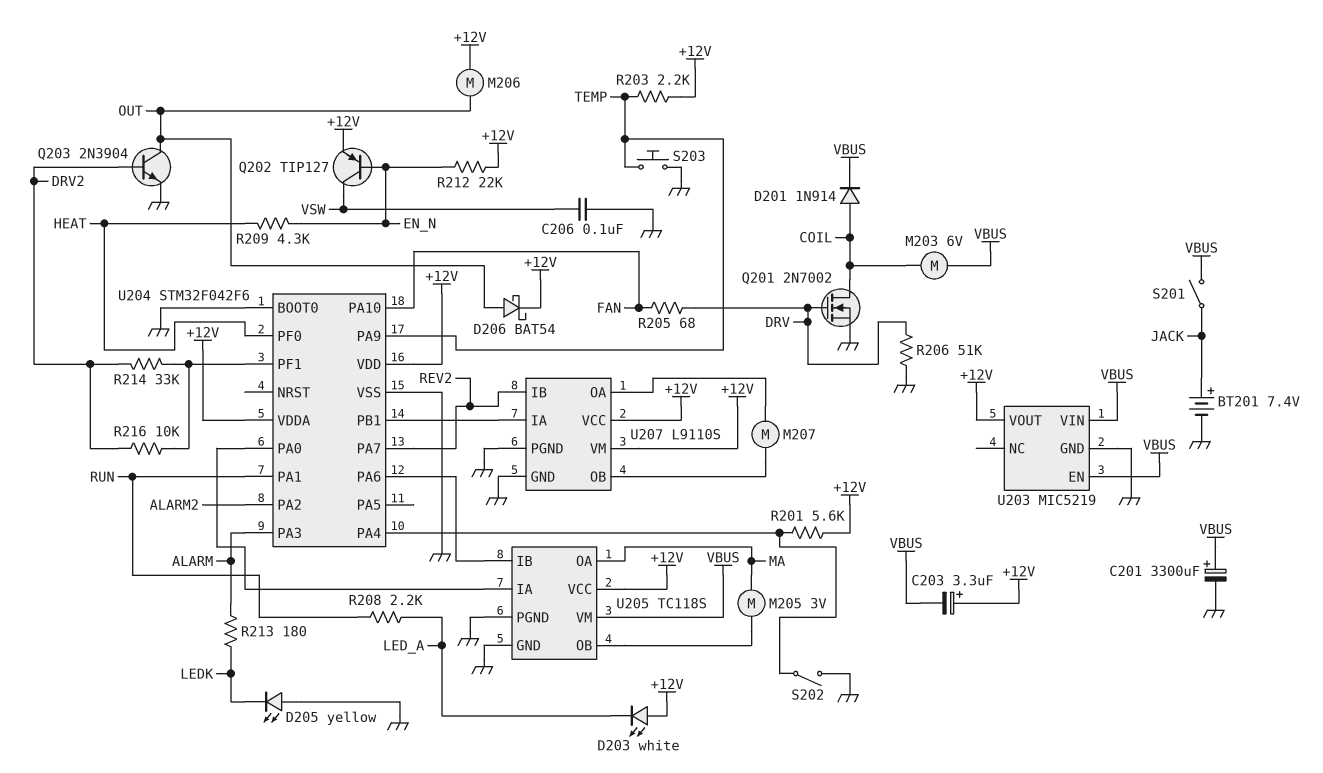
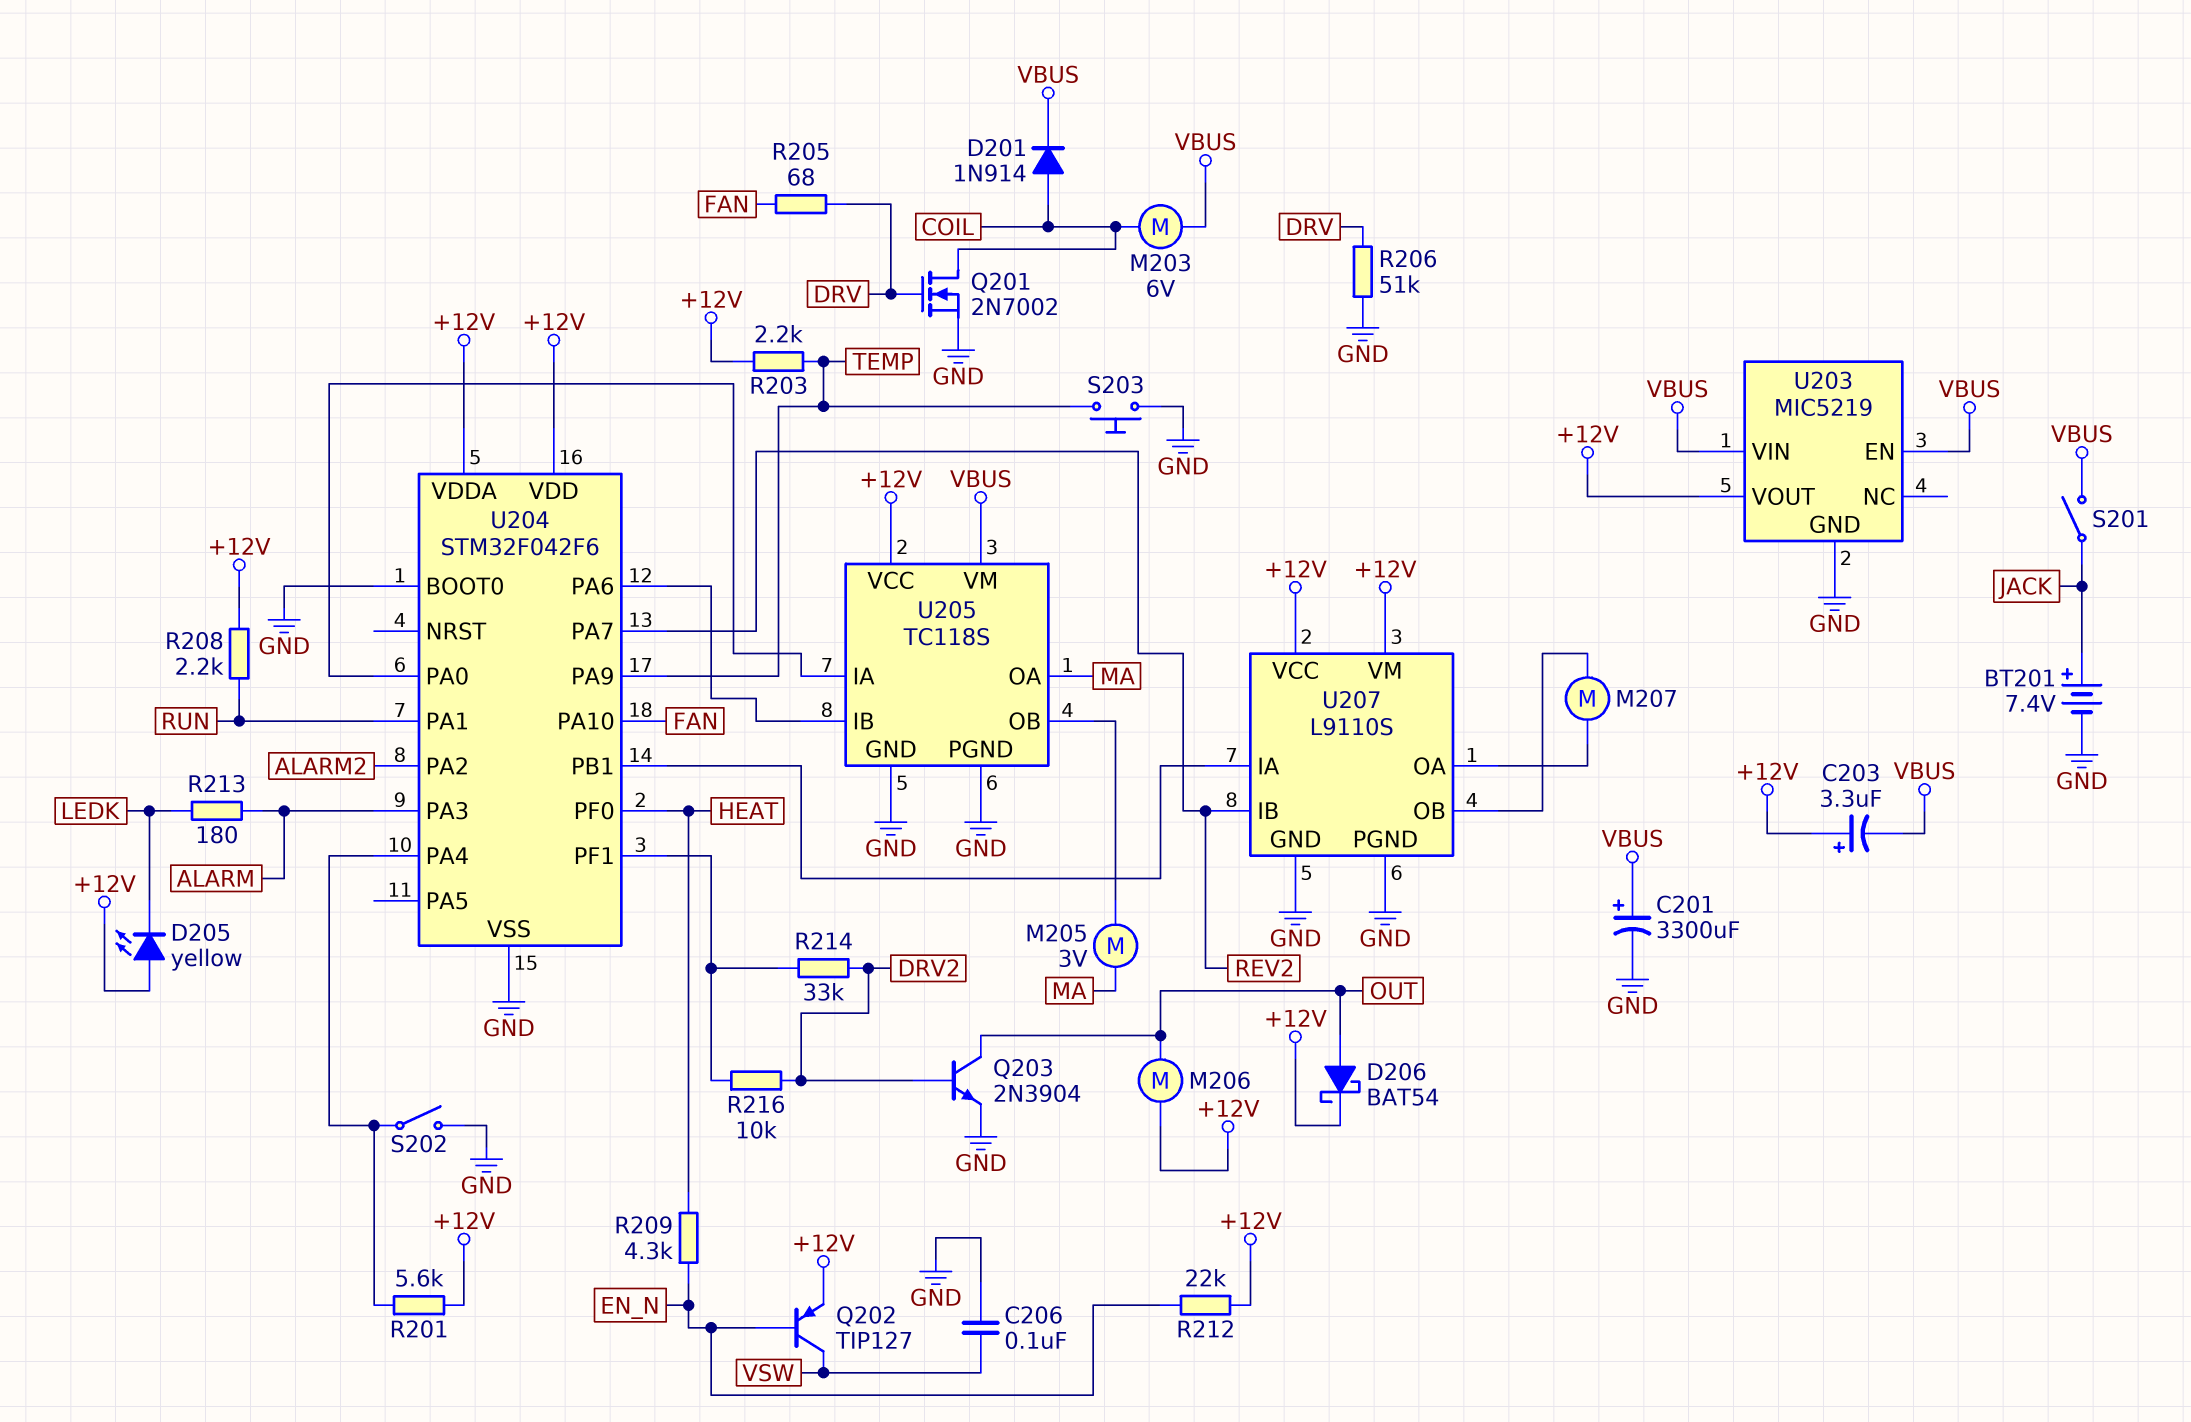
D203: LED white (A +12V, K LED_A) -> none
D205: LED yellow (A GND, K LEDK) -> LED yellow (A +12V, K LEDK)
R208: 2.2k (LED_A, RUN) -> 2.2k (+12V, RUN)

